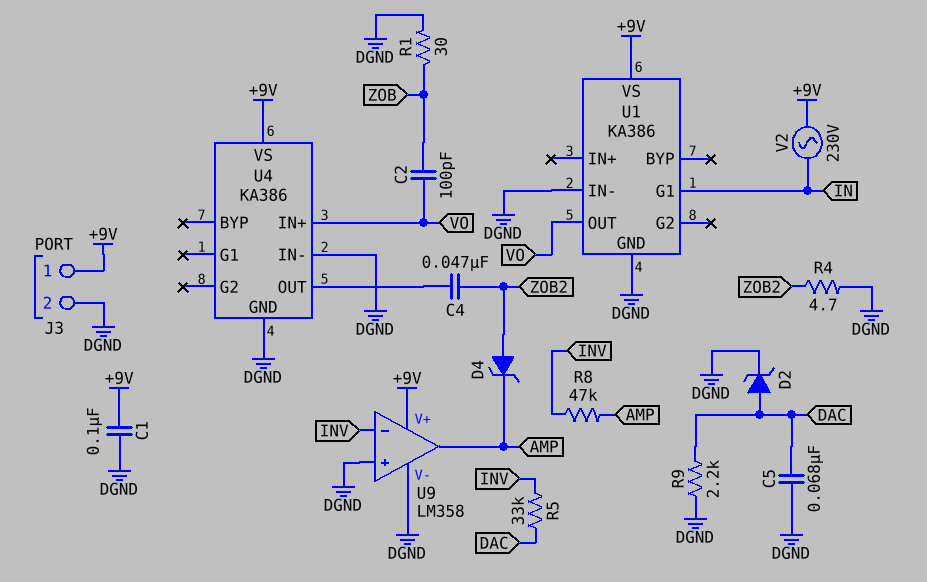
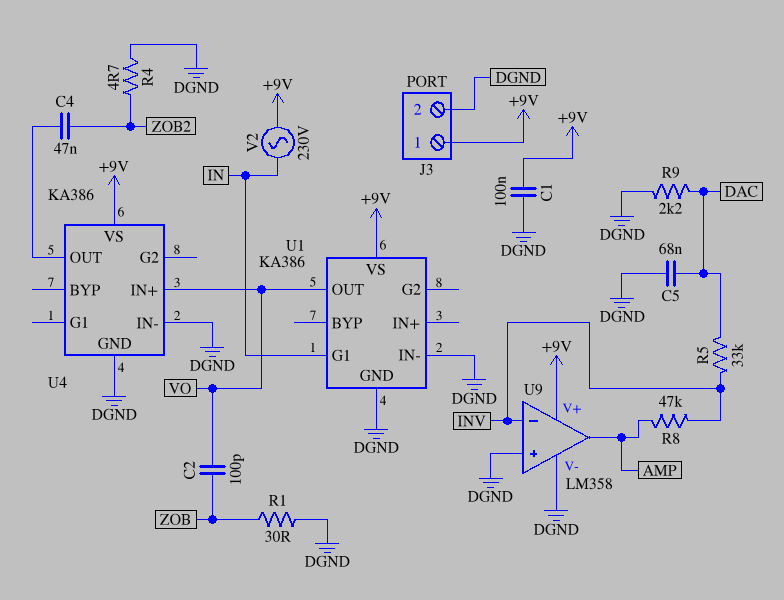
D2: zener (A DAC, K DGND) -> none
D4: zener (A ZOB2, K AMP) -> none

